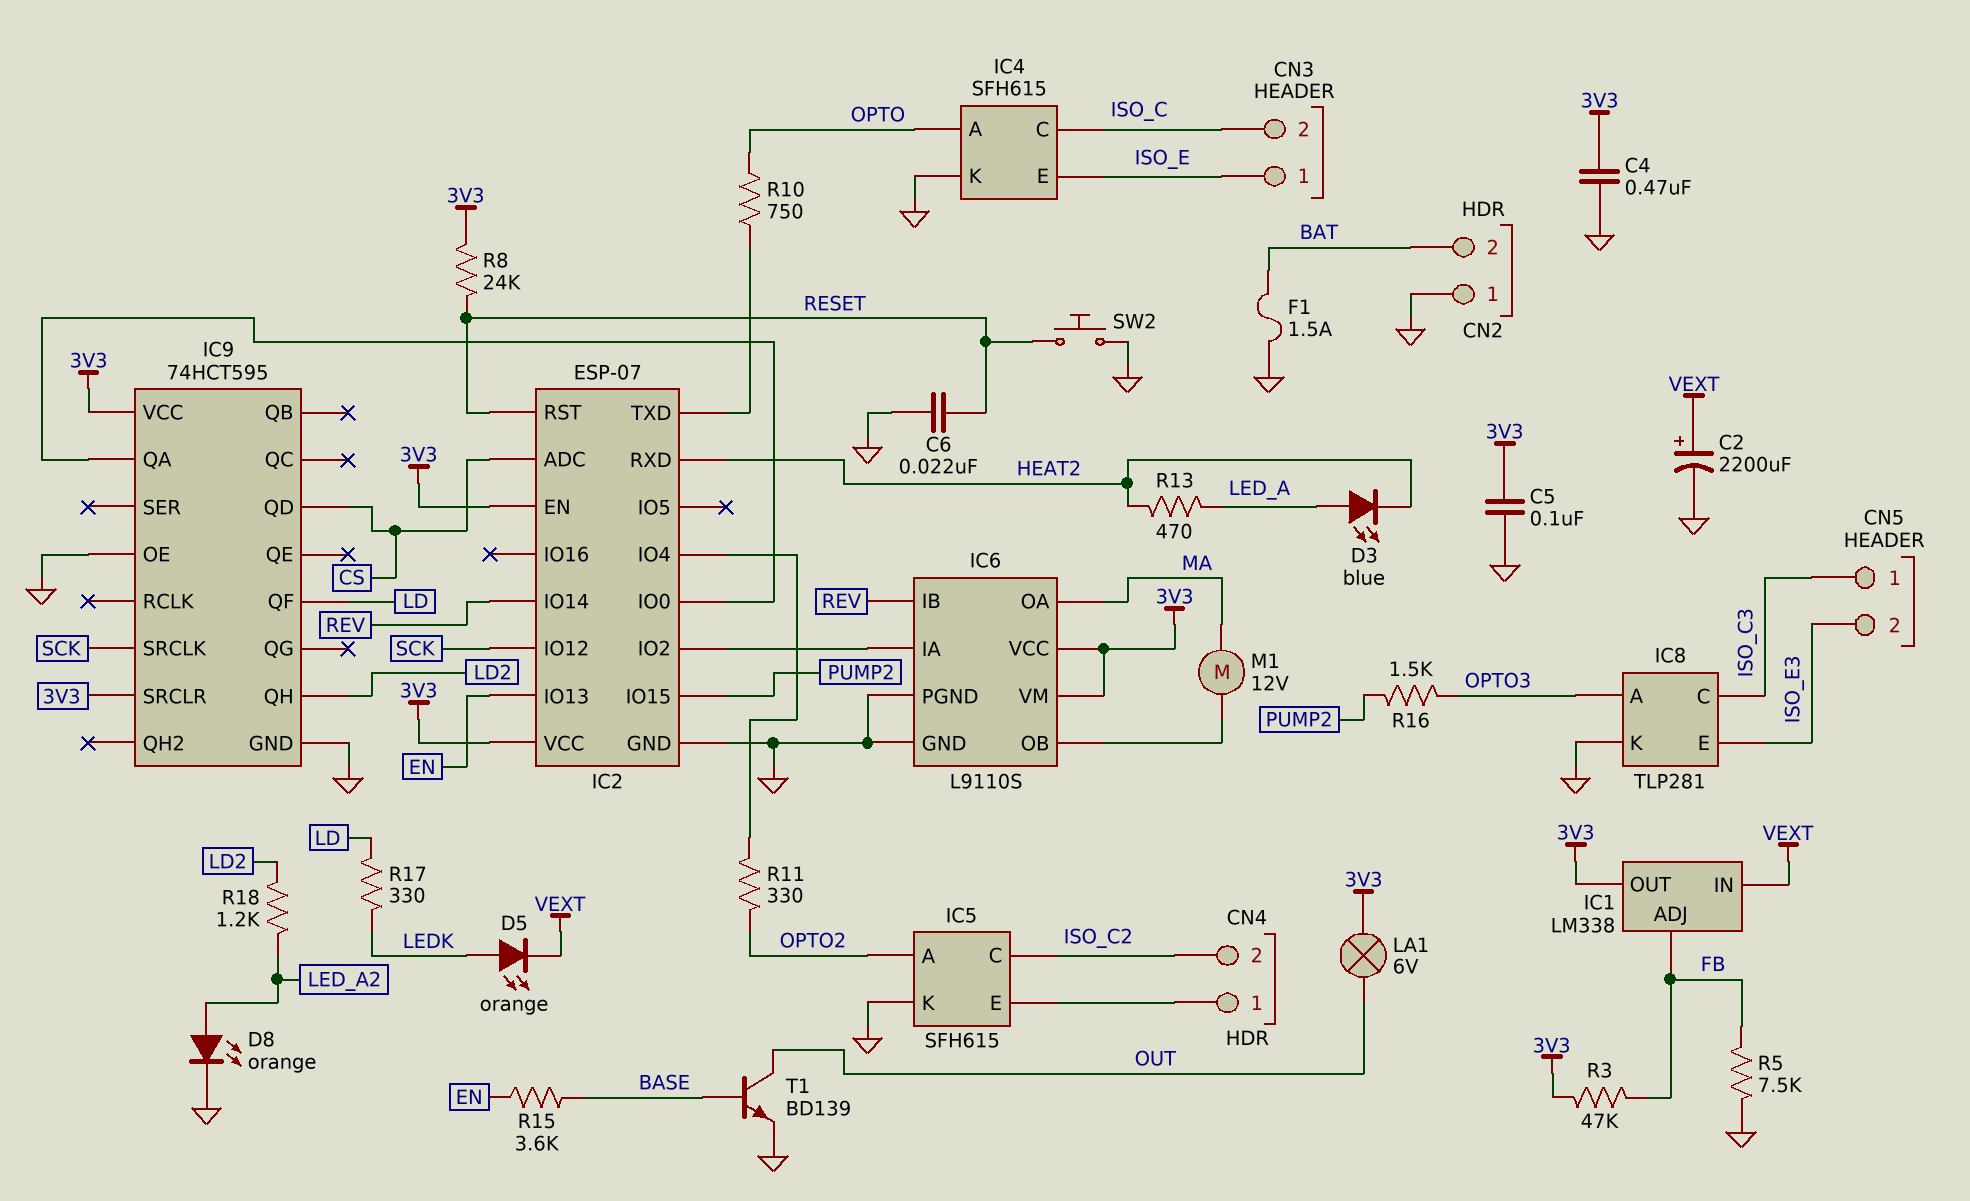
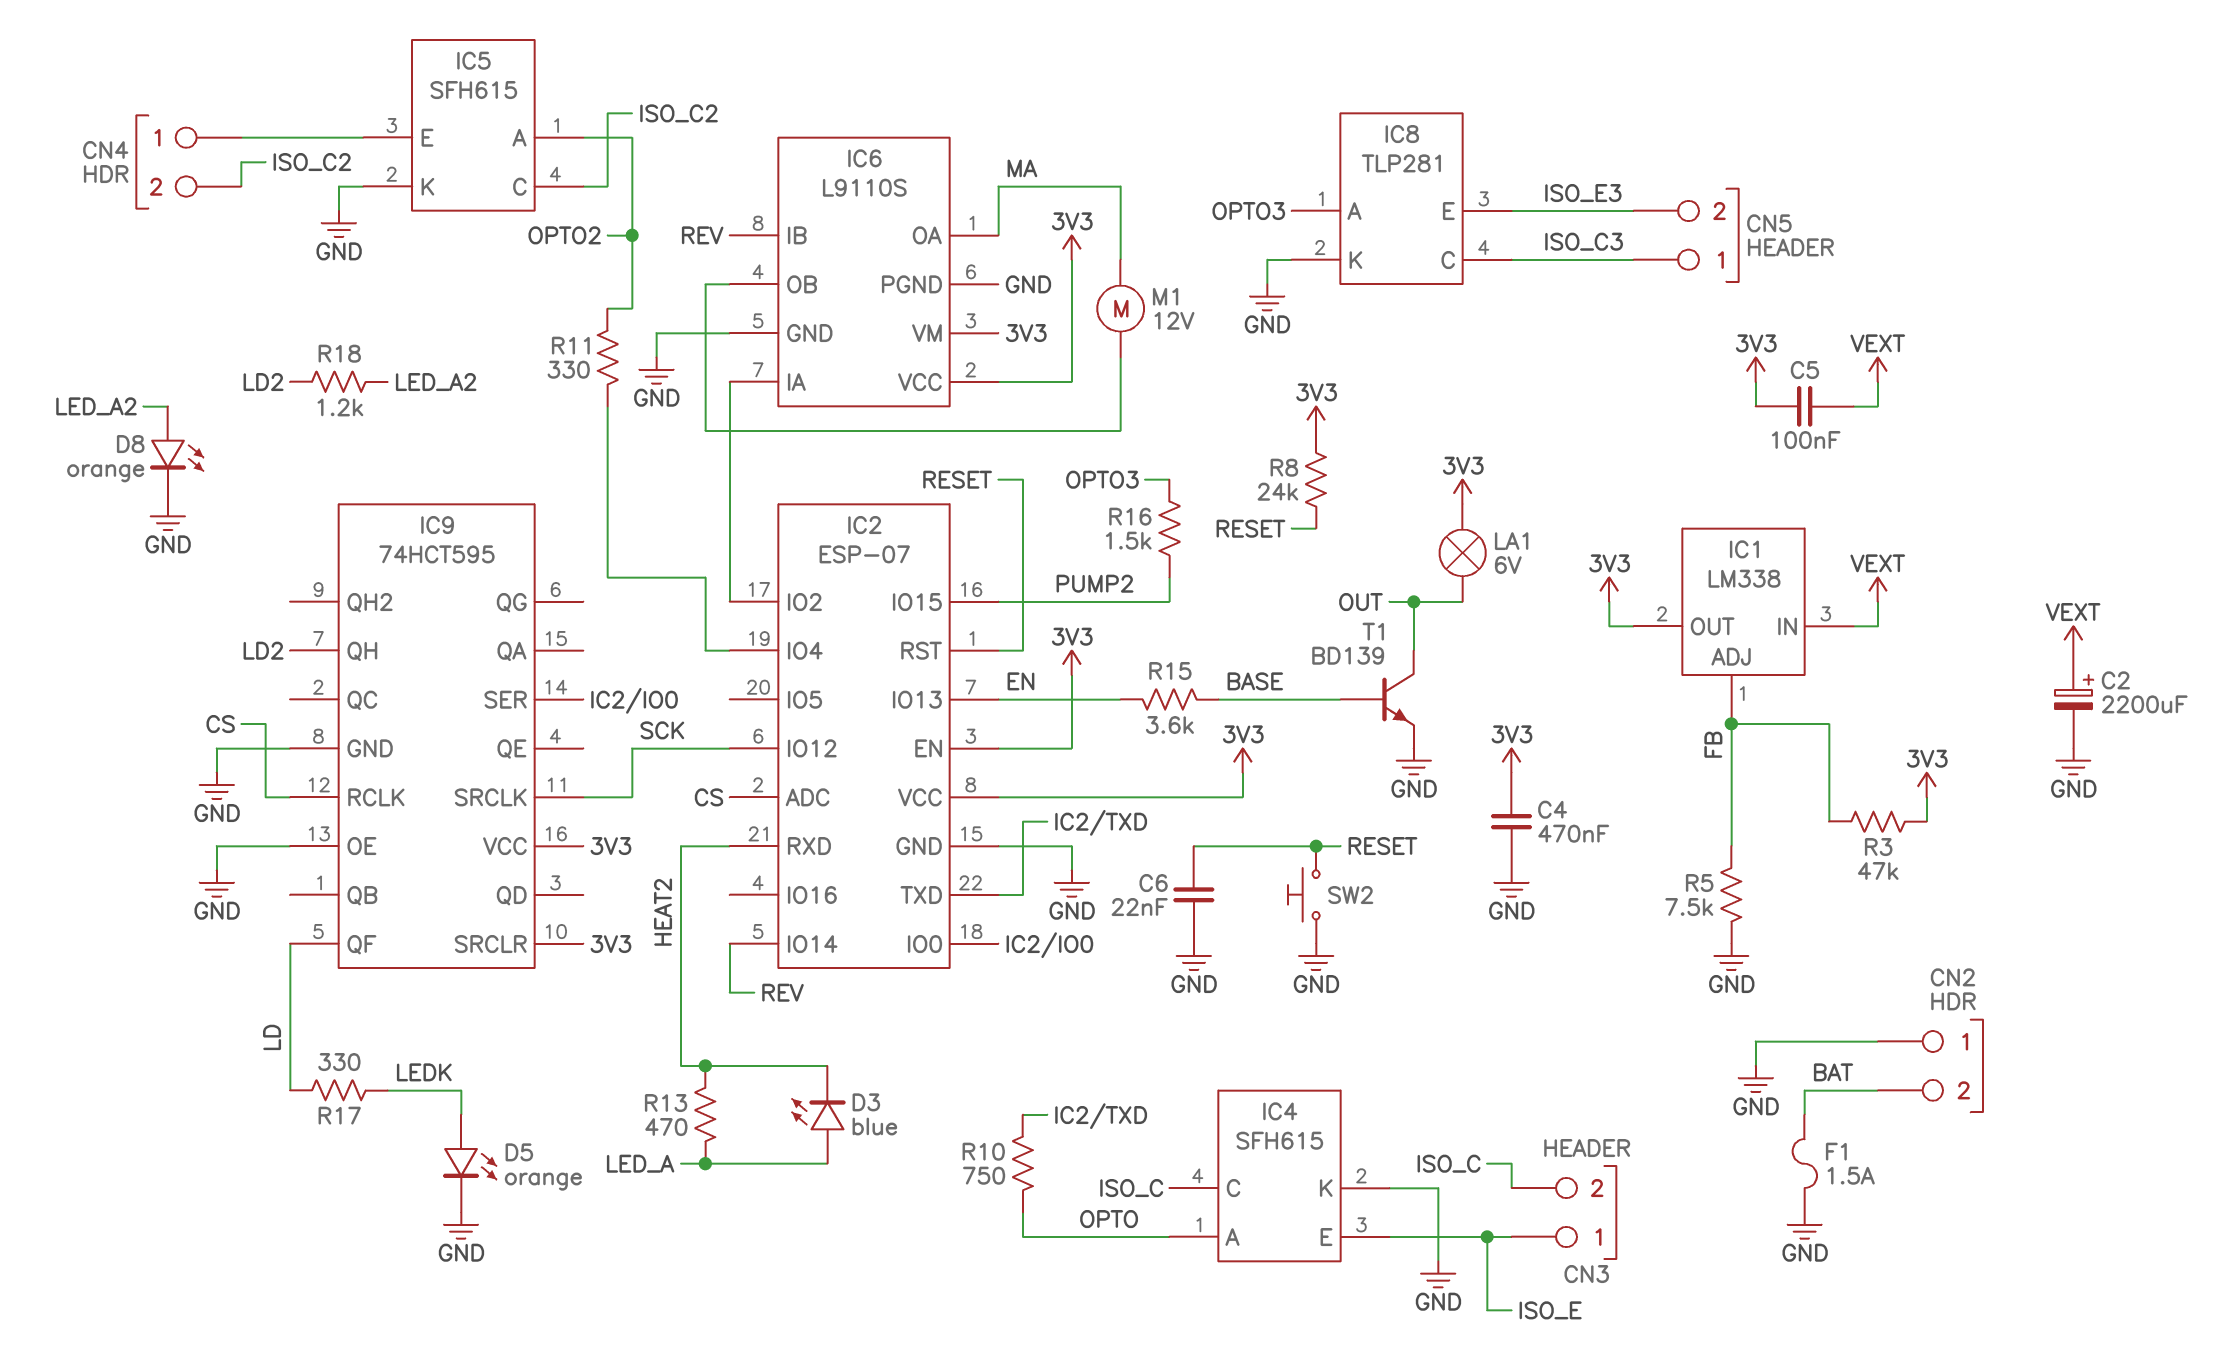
C5: 100nF (3V3, GND) -> 100nF (3V3, VEXT)
D5: LED orange (A LEDK, K VEXT) -> LED orange (A LEDK, K GND)
IC9 pin QA: IC2/IO0 -> none
IC9 pin QD: CS -> none
IC9 pin RCLK: none -> CS
IC9 pin SER: none -> IC2/IO0

